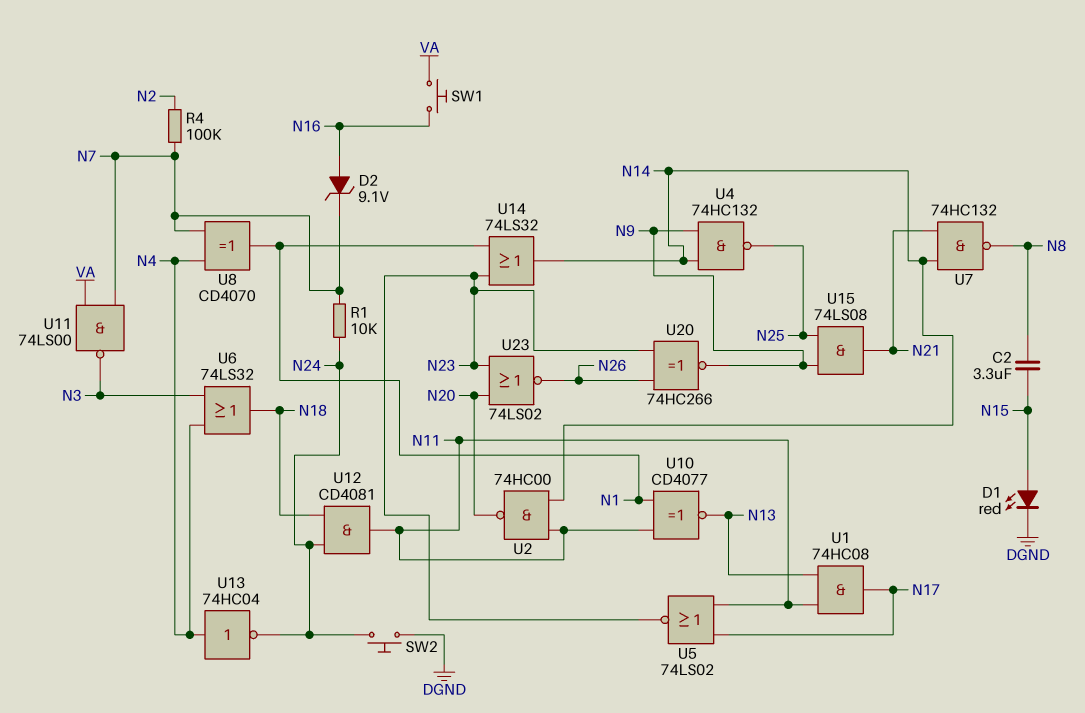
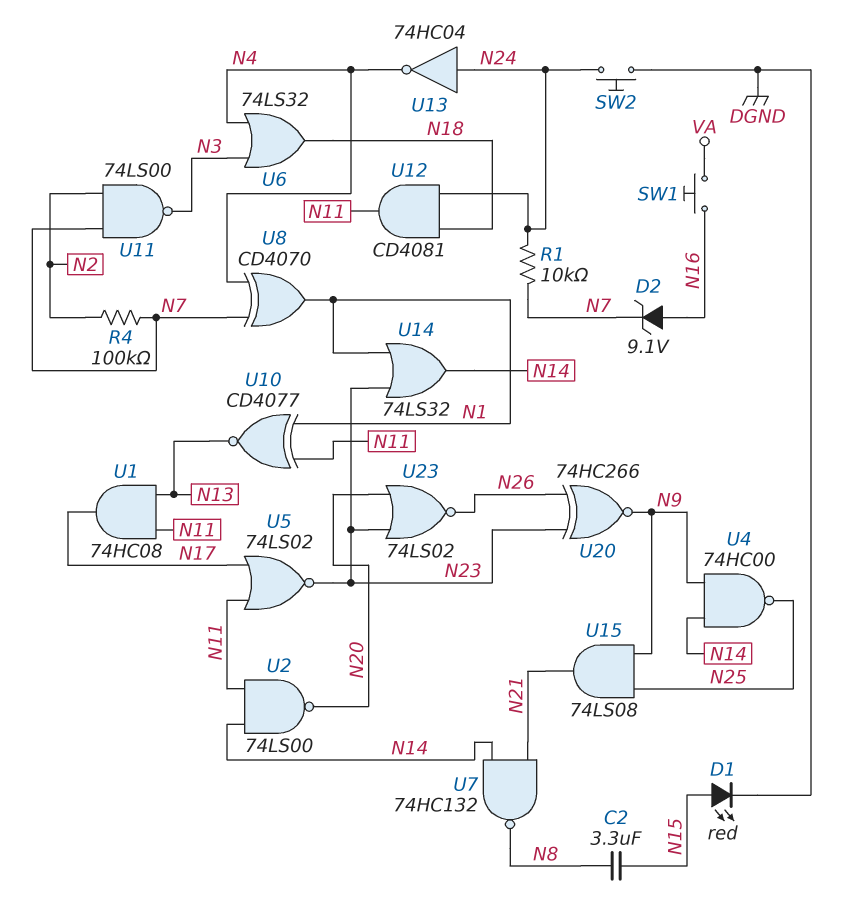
U2: NAND 74HC00 (in N11, in N14, out N20) -> NAND 74LS00 (in N11, in N14, out N20)
U4: NAND 74HC132 (in N9, in N14, out N25) -> NAND 74HC00 (in N9, in N14, out N25)
U11: NAND 74LS00 (in N7, in VA, out N3) -> NAND 74LS00 (in N2, in N7, out N3)
U13: NOT 74HC04 (in N4, out N24) -> NOT 74HC04 (in N24, out N4)

